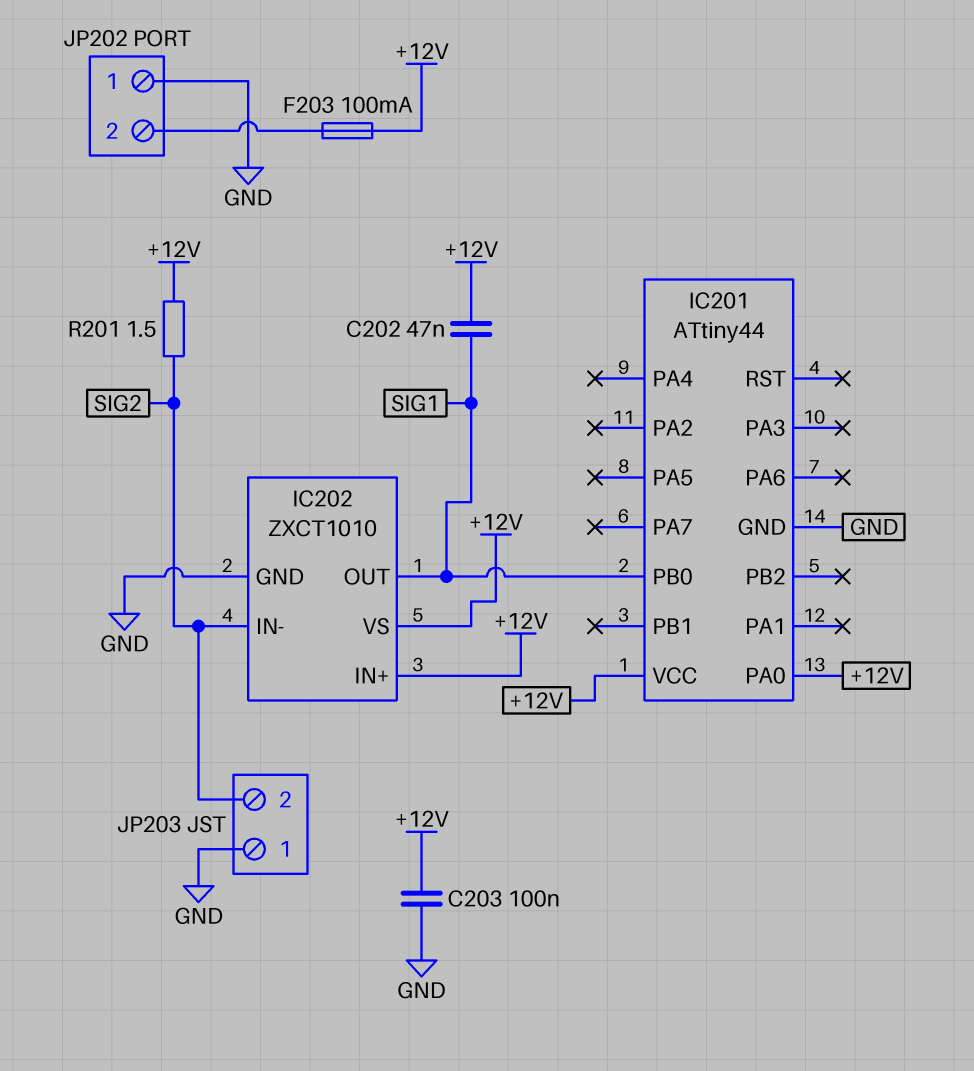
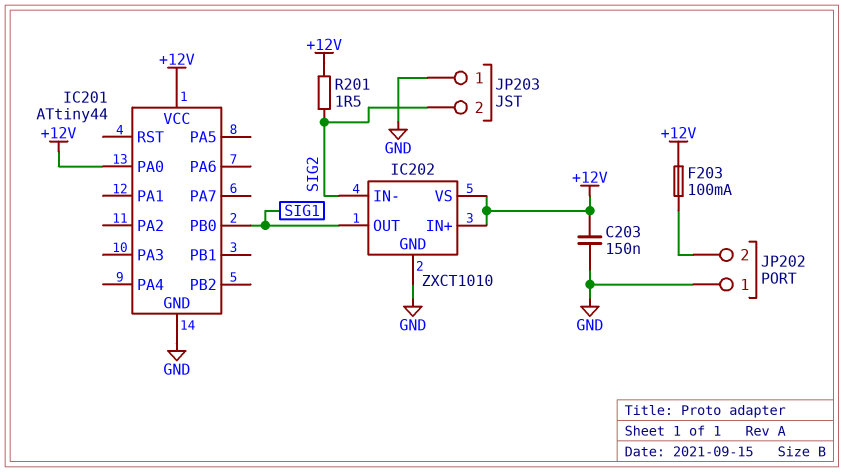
C202: 47nF (+12V, SIG1) -> none
C203: 100nF (+12V, GND) -> 150nF (+12V, GND)

